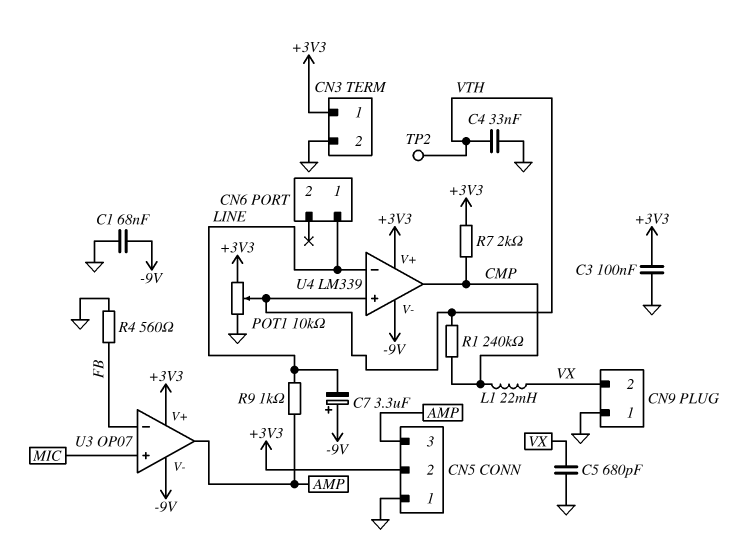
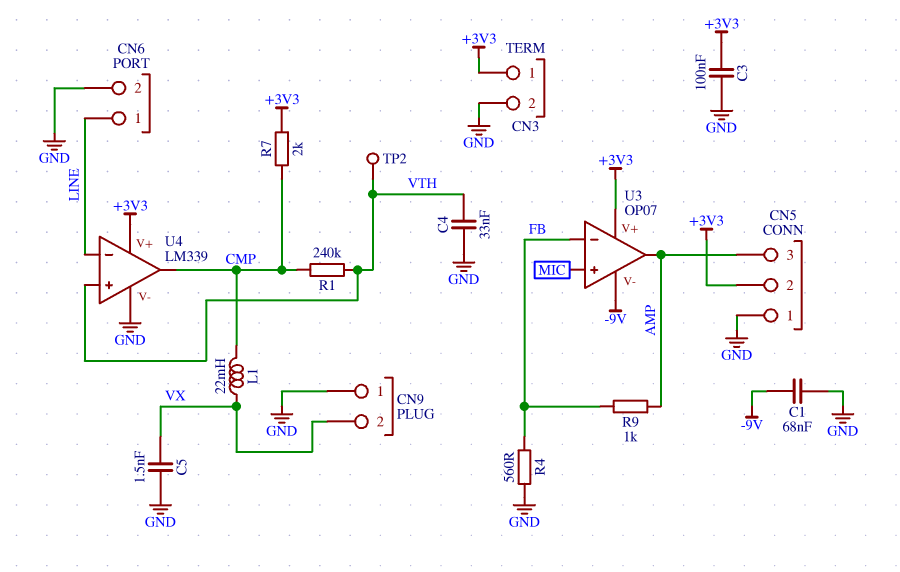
C5: 680pF (GND, VX) -> 1.5nF (GND, VX)
C7: 3.3uF (plus -9V, minus LINE) -> none
CN6 pin 2: none -> GND
POT1: 10k (+3V3, GND, wiper VTH) -> none
R9: 1k (AMP, LINE) -> 1k (AMP, FB)
U4 pin V-: -9V -> GND

